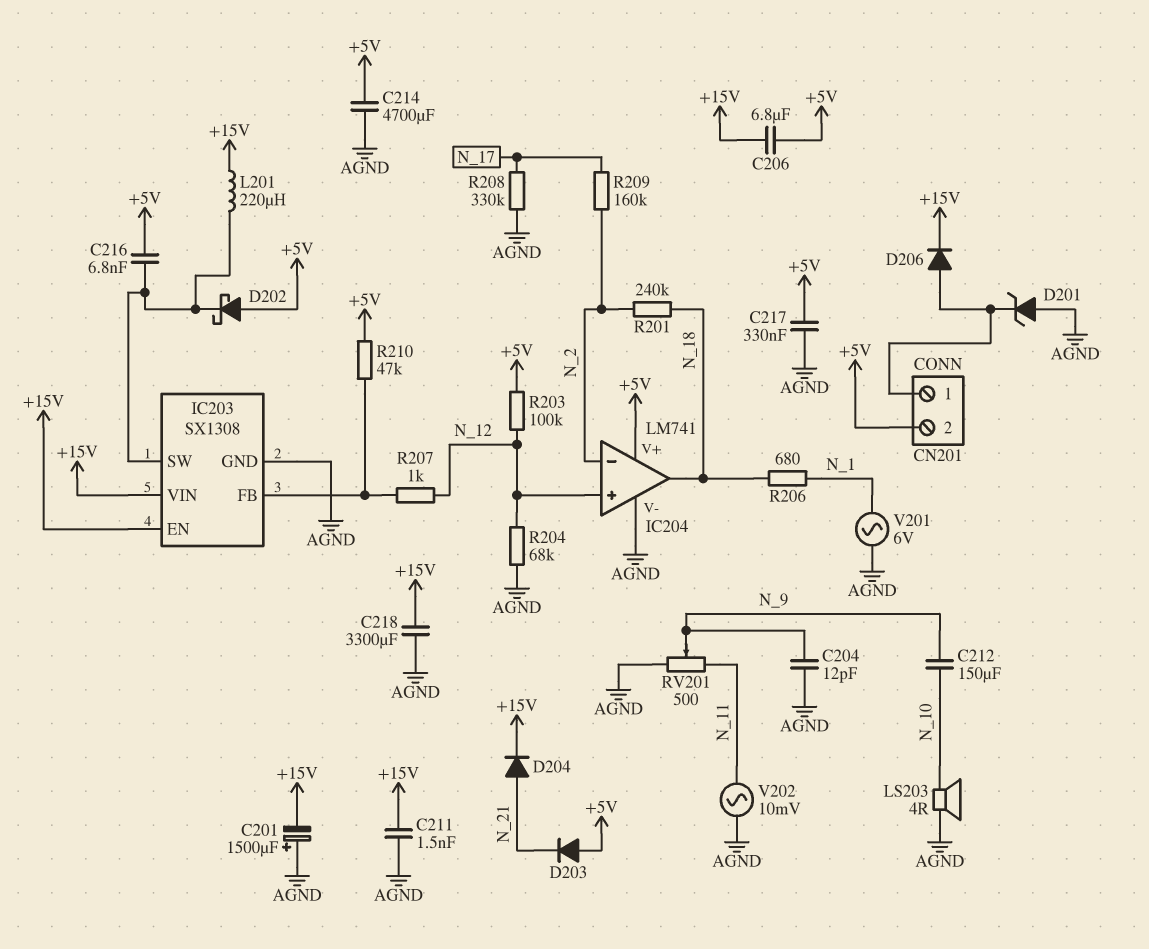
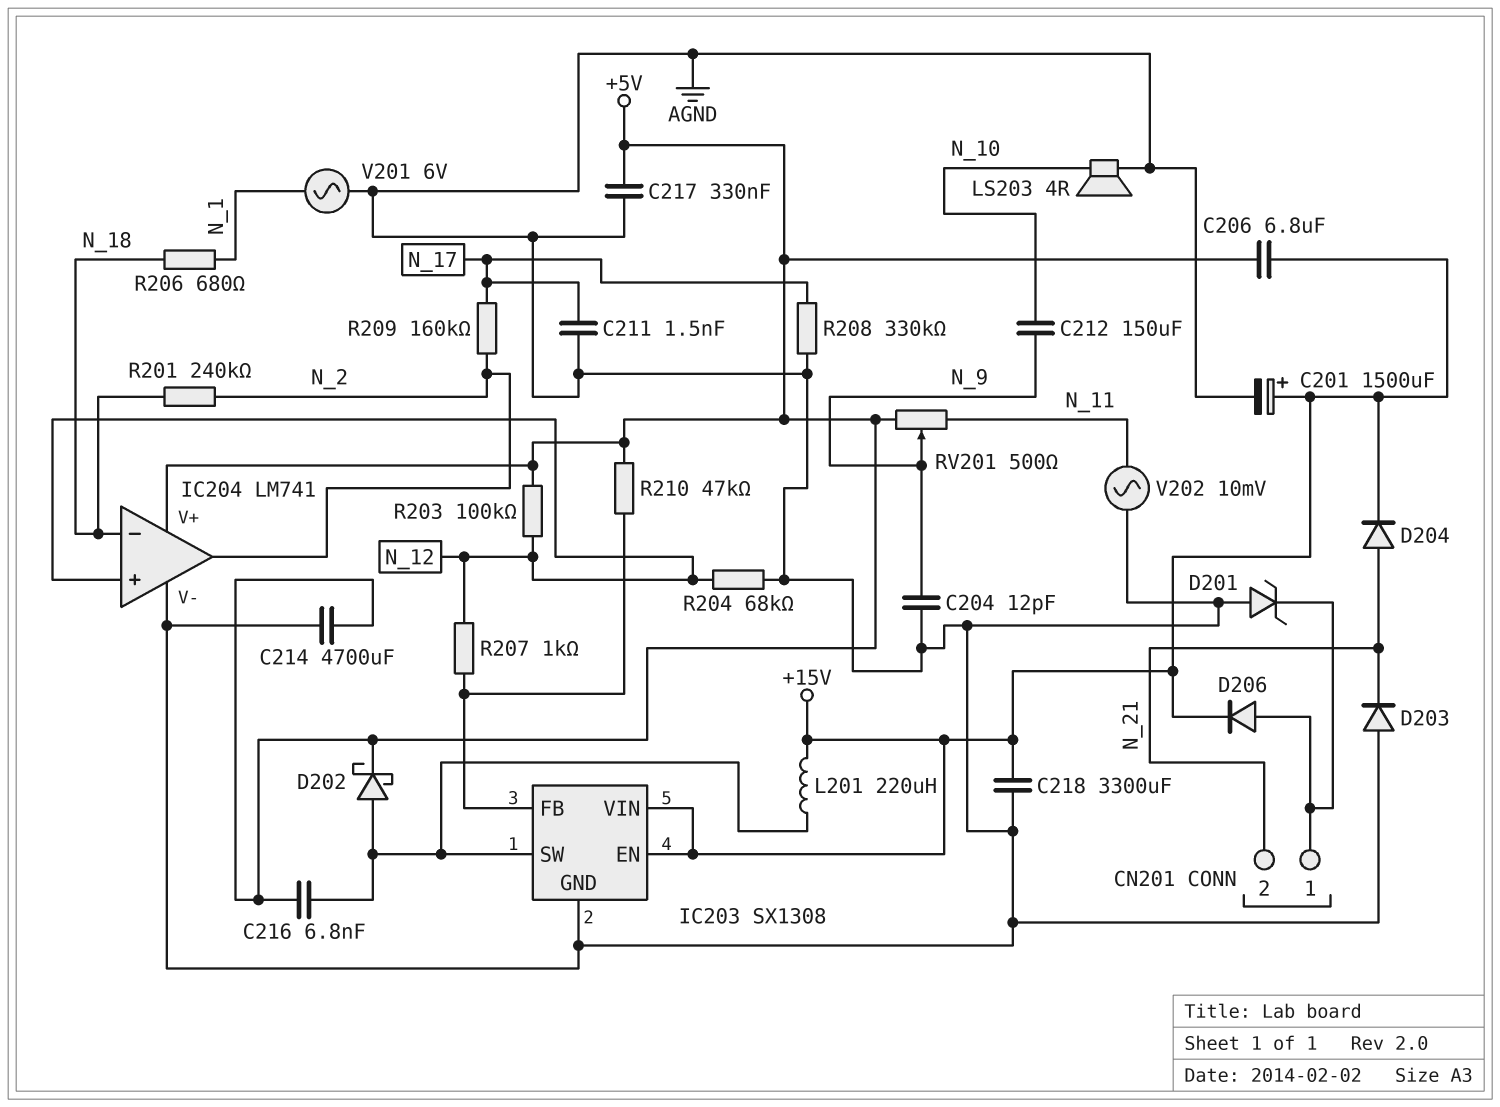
C201: 1500uF (plus AGND, minus +15V) -> 1500uF (plus +15V, minus AGND)
C211: 1.5nF (+15V, AGND) -> 1.5nF (AGND, N_17)
CN201 pin 2: +5V -> N_21
D202: schottky (A +5V, K IC203/SW) -> schottky (A IC203/SW, K +5V)
D203: diode (A +5V, K N_21) -> diode (A AGND, K N_21)
IC204 pin in-: N_2 -> N_18
IC204 pin out: N_18 -> N_2
RV201: 500 (AGND, N_11, wiper N_9) -> 500 (+5V, N_11, wiper N_9)

